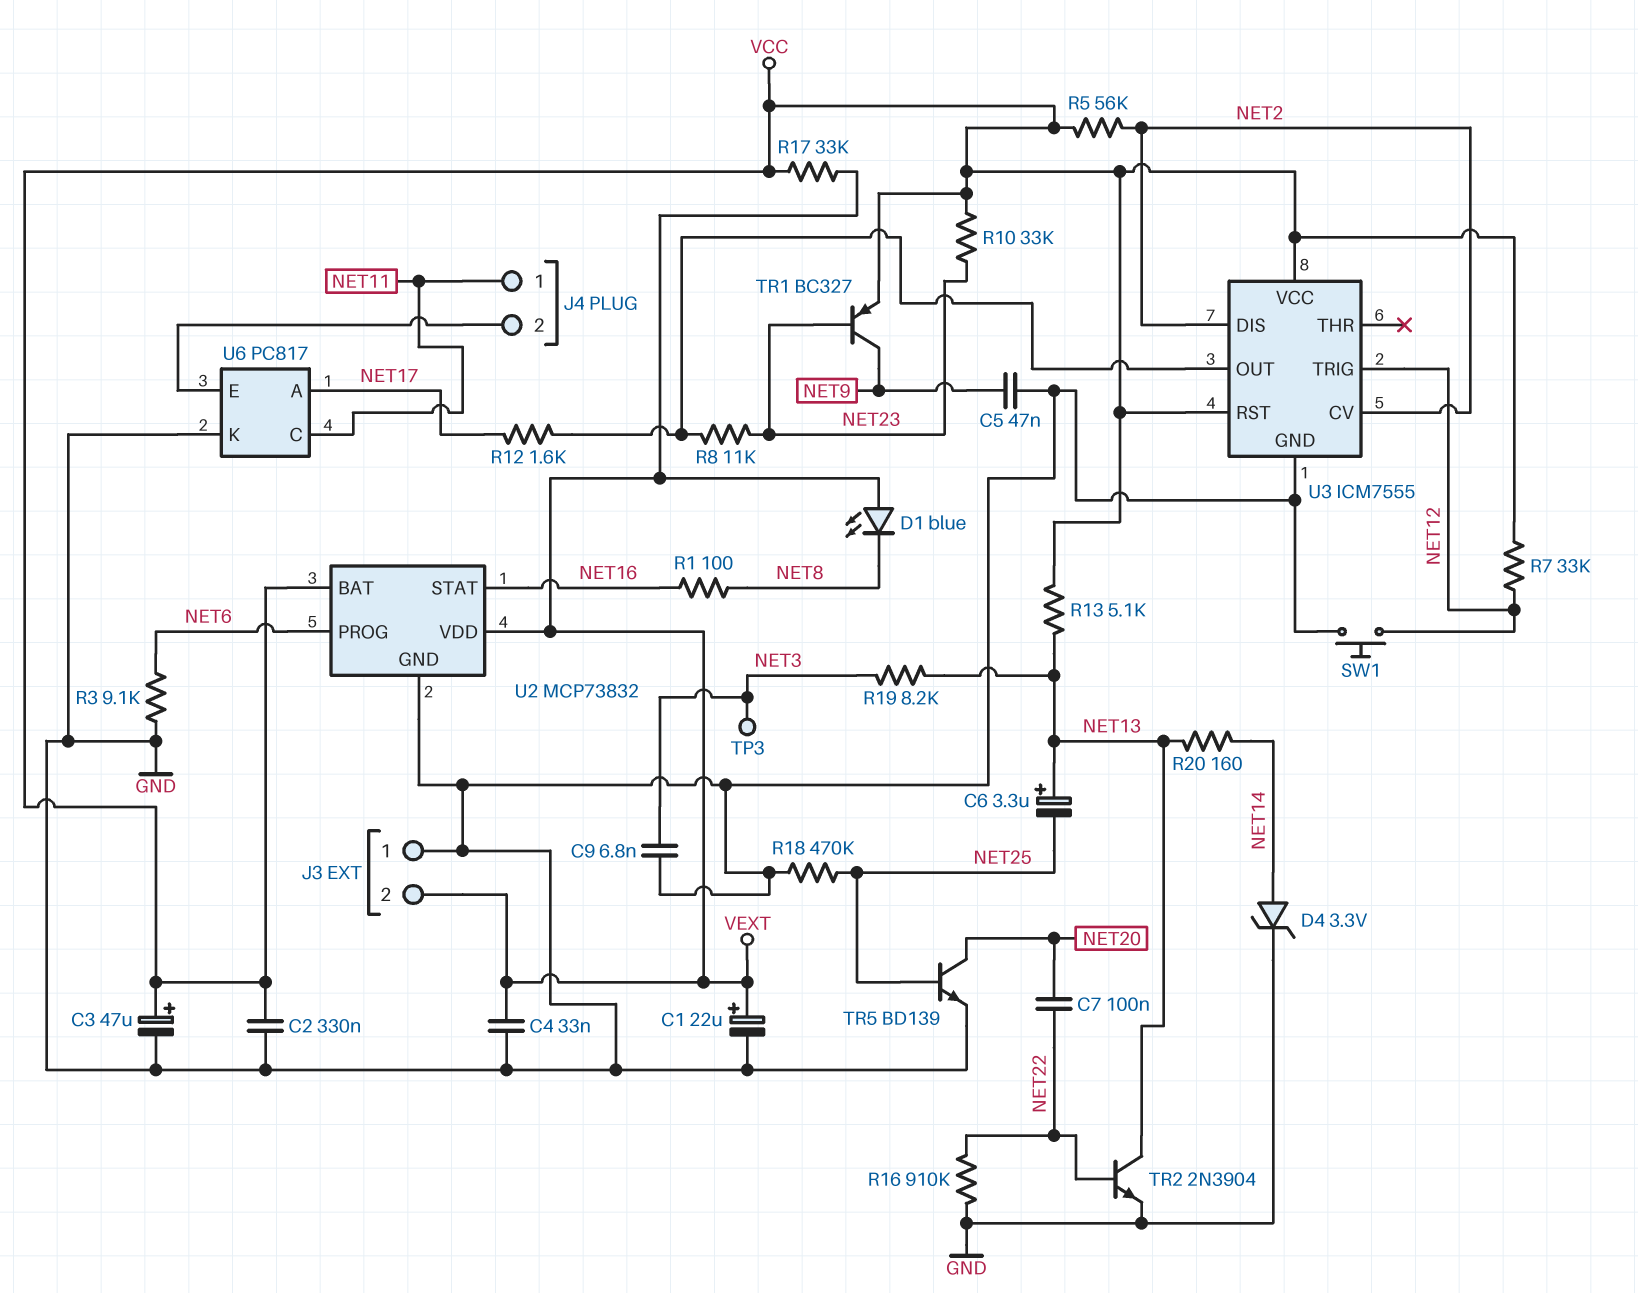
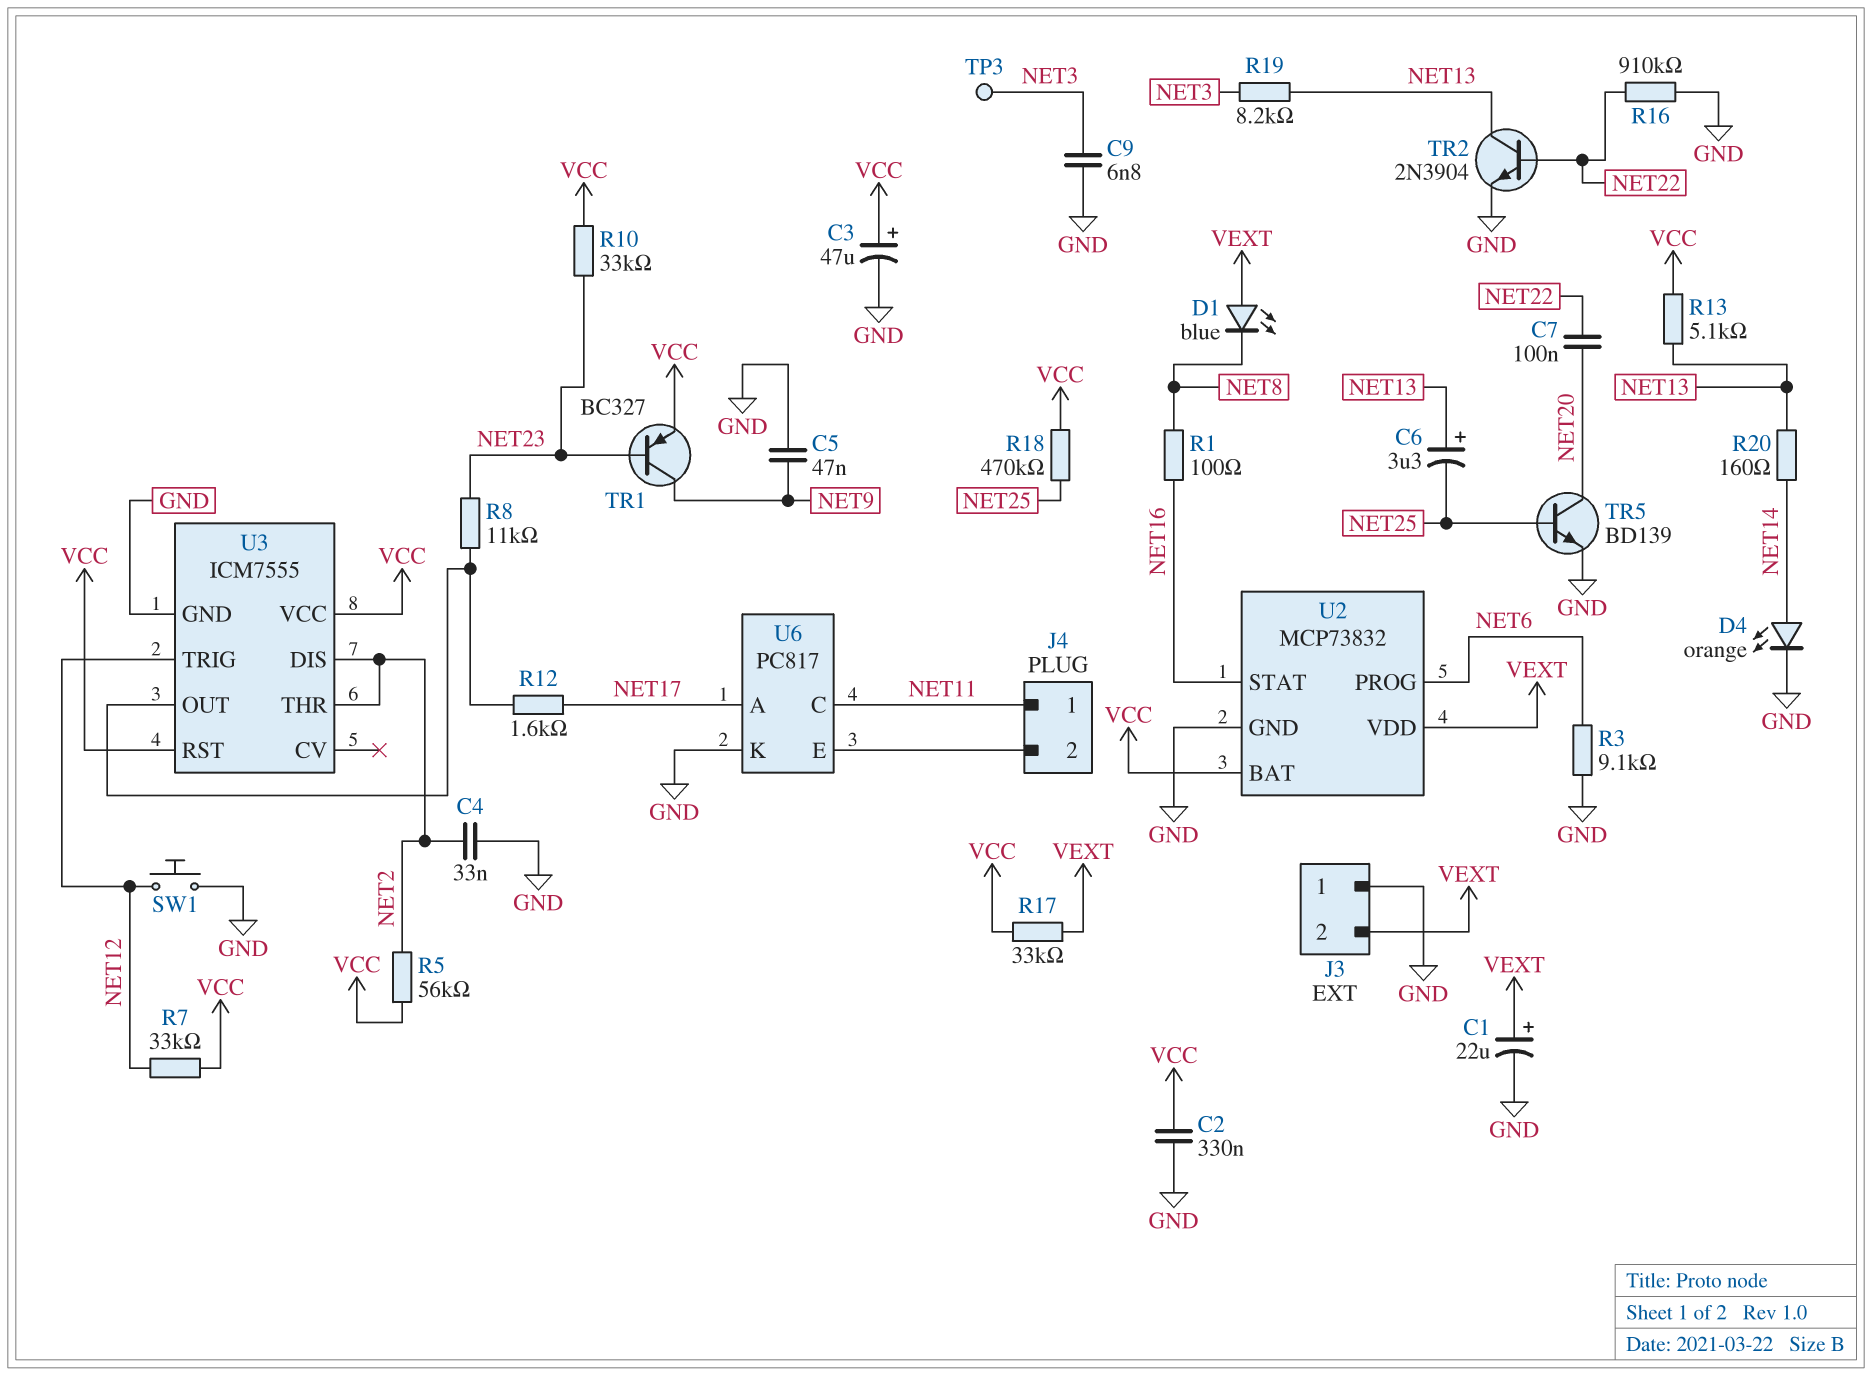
C4: 33nF (GND, VEXT) -> 33nF (GND, NET2)
D4: zener 3.3V (A NET14, K GND) -> LED orange (A NET14, K GND)
R18: 470k (GND, NET25) -> 470k (NET25, VCC)
U3 pin CV: NET2 -> none
U3 pin THR: none -> NET2

